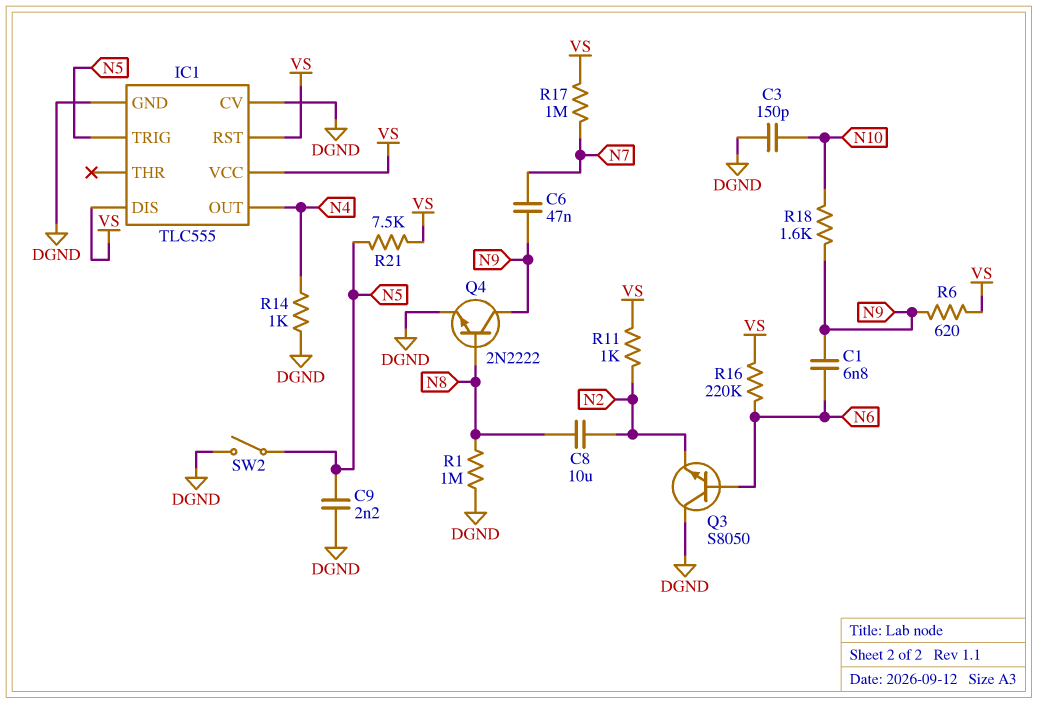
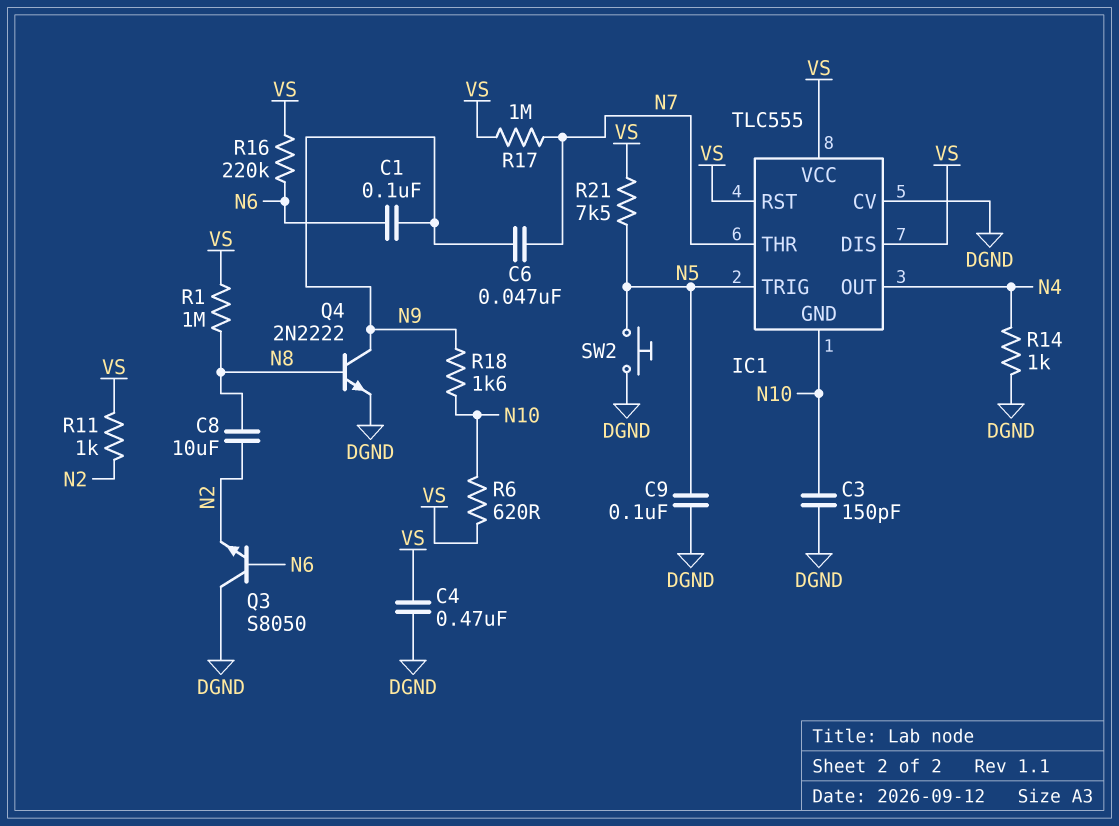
C1: 6.8nF (N6, N9) -> 100nF (N6, N9)
C4: none -> 470nF (DGND, VS)
C9: 2.2nF (DGND, N5) -> 100nF (DGND, N5)
IC1 pin GND: DGND -> N10
IC1 pin THR: none -> N7
R1: 1M (DGND, N8) -> 1M (N8, VS)
R6: 620 (N9, VS) -> 620 (N10, VS)
SW2: switch (DGND, N5) -> button (DGND, N5)

